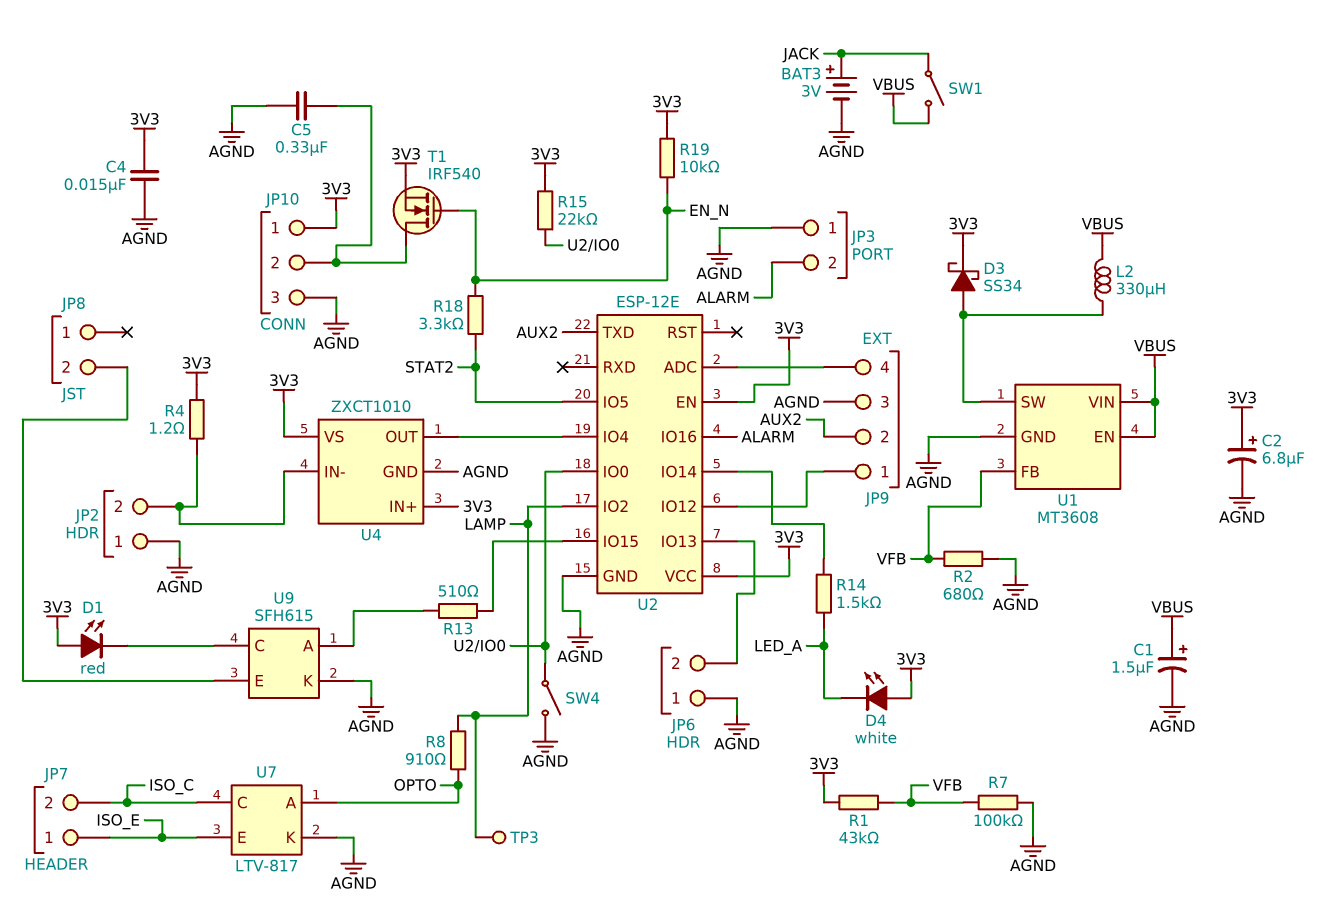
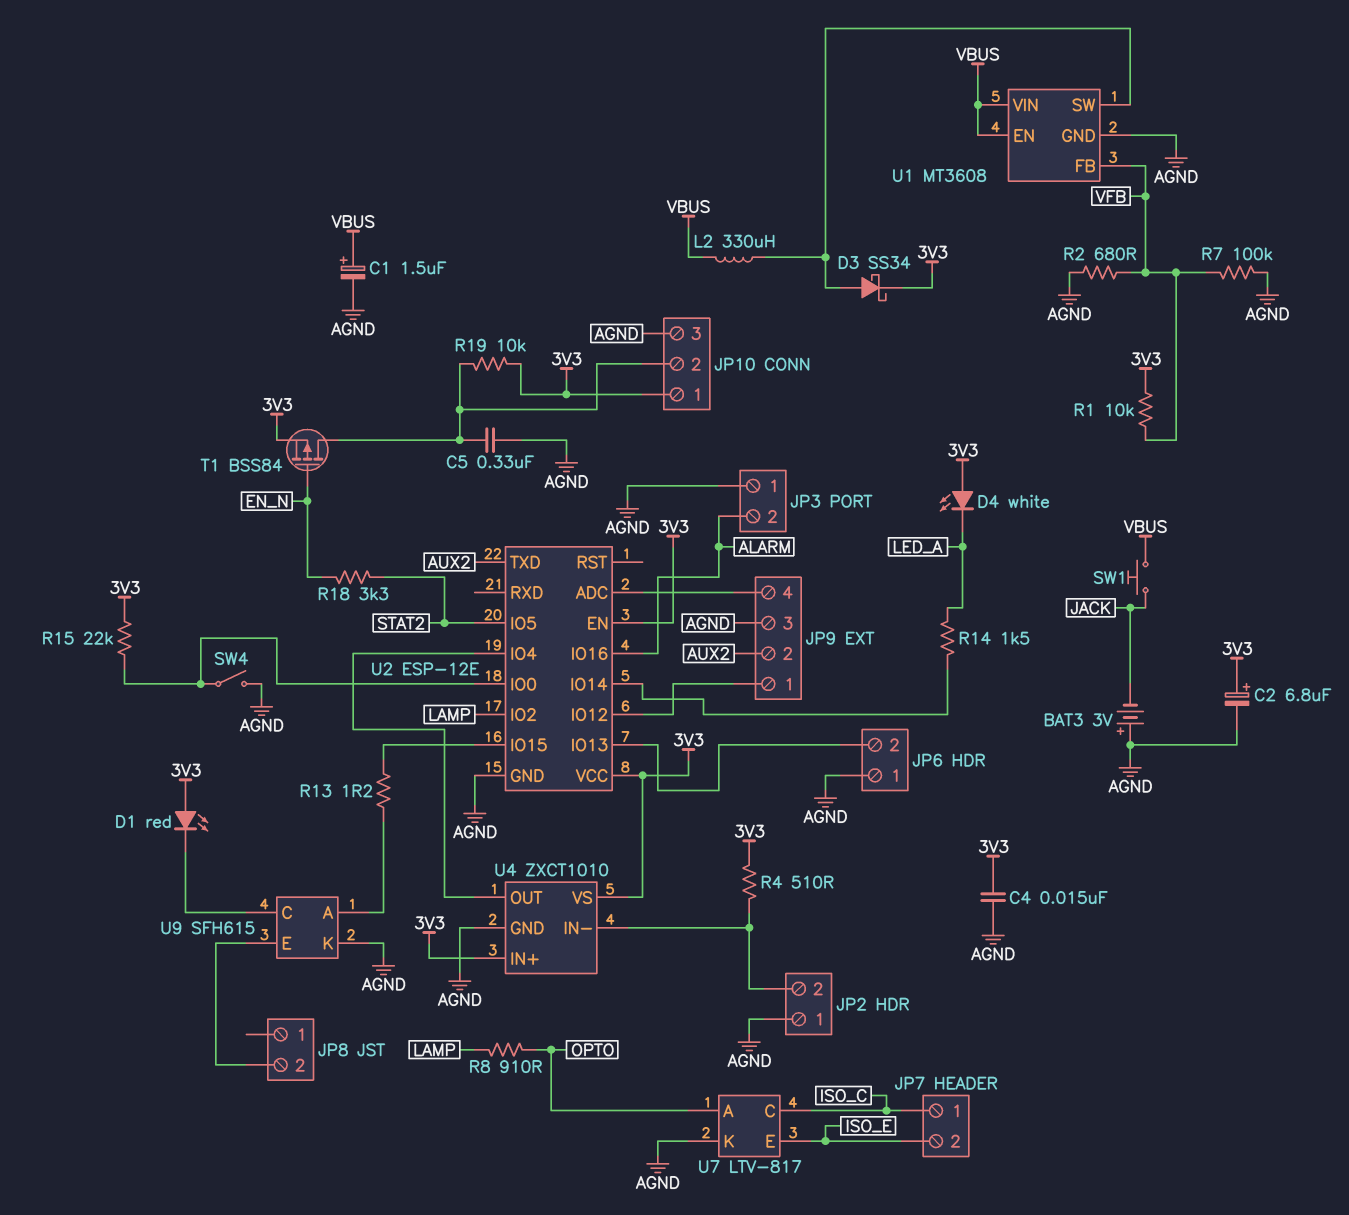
BAT3: 3V (plus JACK, minus AGND) -> 3V (plus AGND, minus JACK)
JP7 pin 1: ISO_E -> ISO_C
JP7 pin 2: ISO_C -> ISO_E
R1: 43k (3V3, VFB) -> 10k (3V3, VFB)
R4: 1.2 (3V3, JP2/2) -> 510 (3V3, JP2/2)
R13: 510 (U2/IO15, U9/A) -> 1.2 (U2/IO15, U9/A)
R19: 10k (3V3, EN_N) -> 10k (3V3, JP10/2)
SW1: switch (JACK, VBUS) -> button (JACK, VBUS)
T1: NMOS IRF540 (G EN_N, D JP10/2, S 3V3) -> PMOS BSS84 (G EN_N, D JP10/2, S 3V3)
TP3: test point (LAMP) -> none

